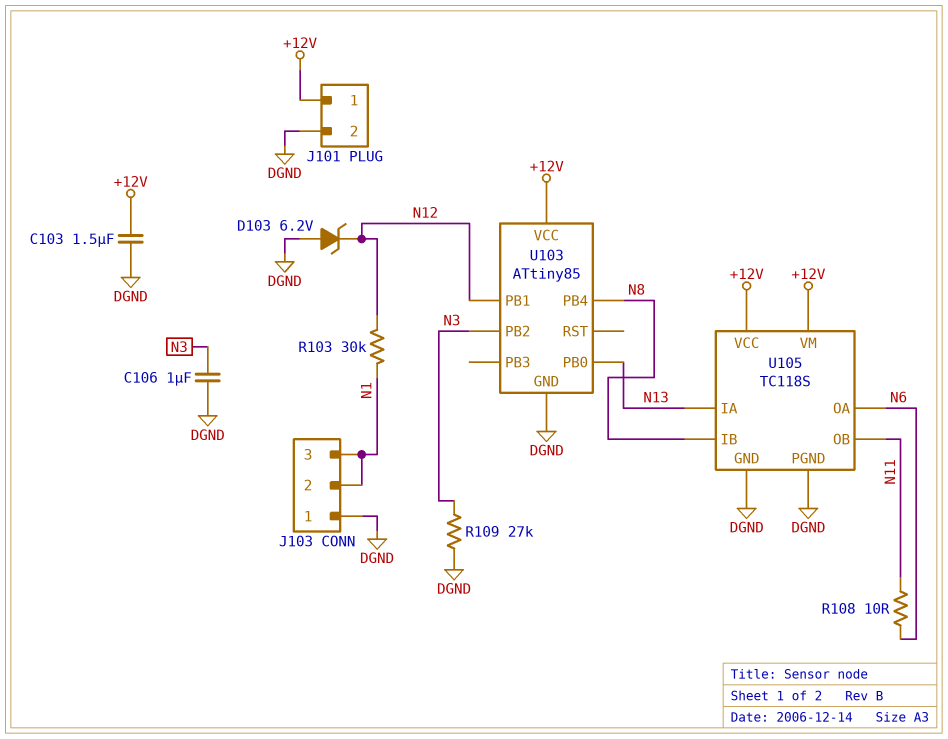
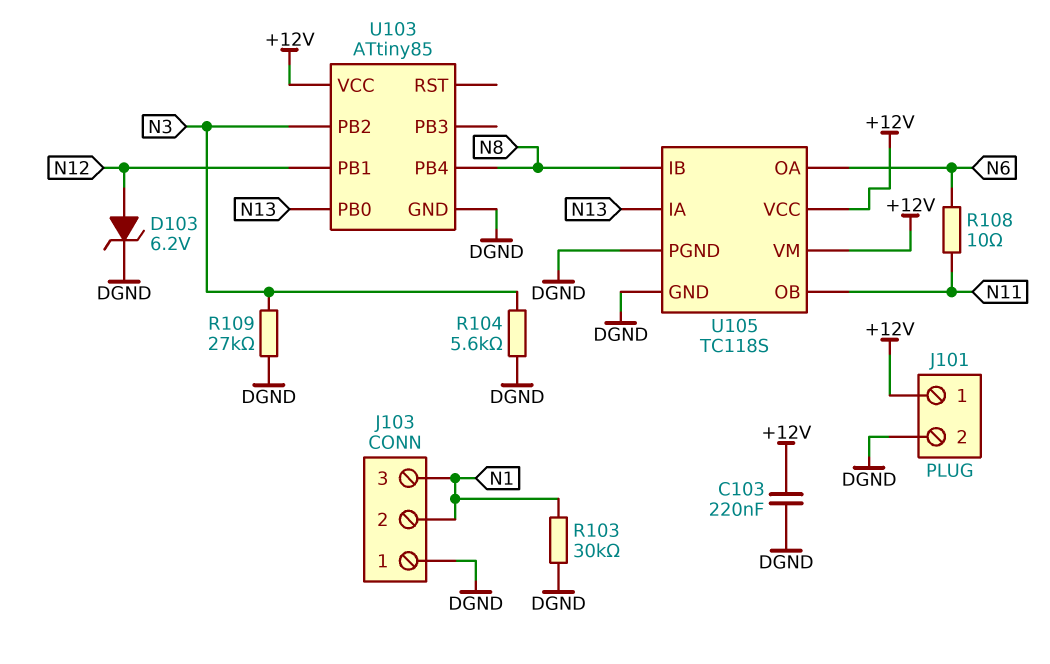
C103: 1.5uF (+12V, DGND) -> 220nF (+12V, DGND)
C106: 1uF (DGND, N3) -> none
D103: zener 6.2V (A DGND, K N12) -> zener 6.2V (A N12, K DGND)
R103: 30k (N1, N12) -> 30k (DGND, N1)
R104: none -> 5.6k (DGND, N3)

